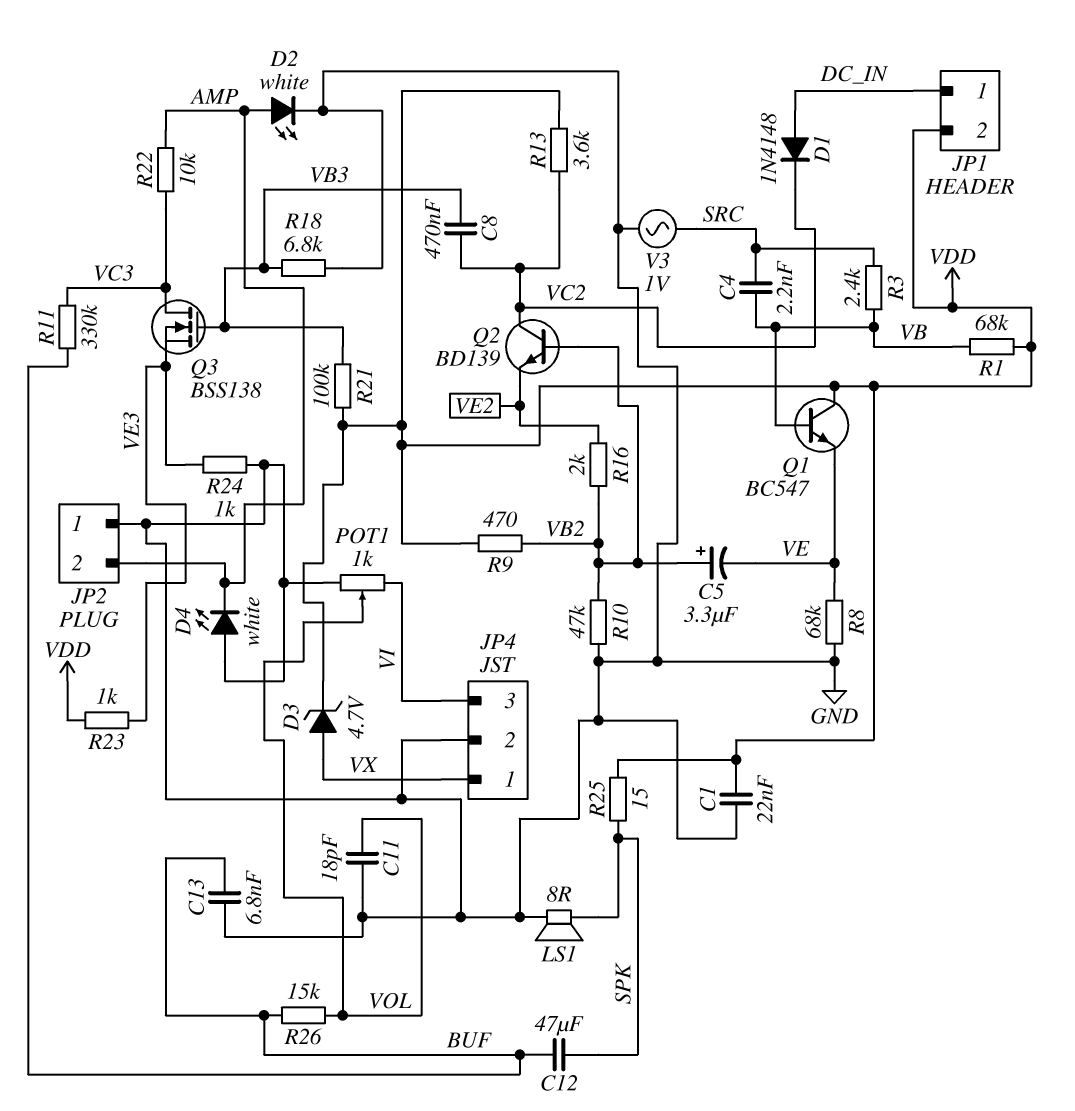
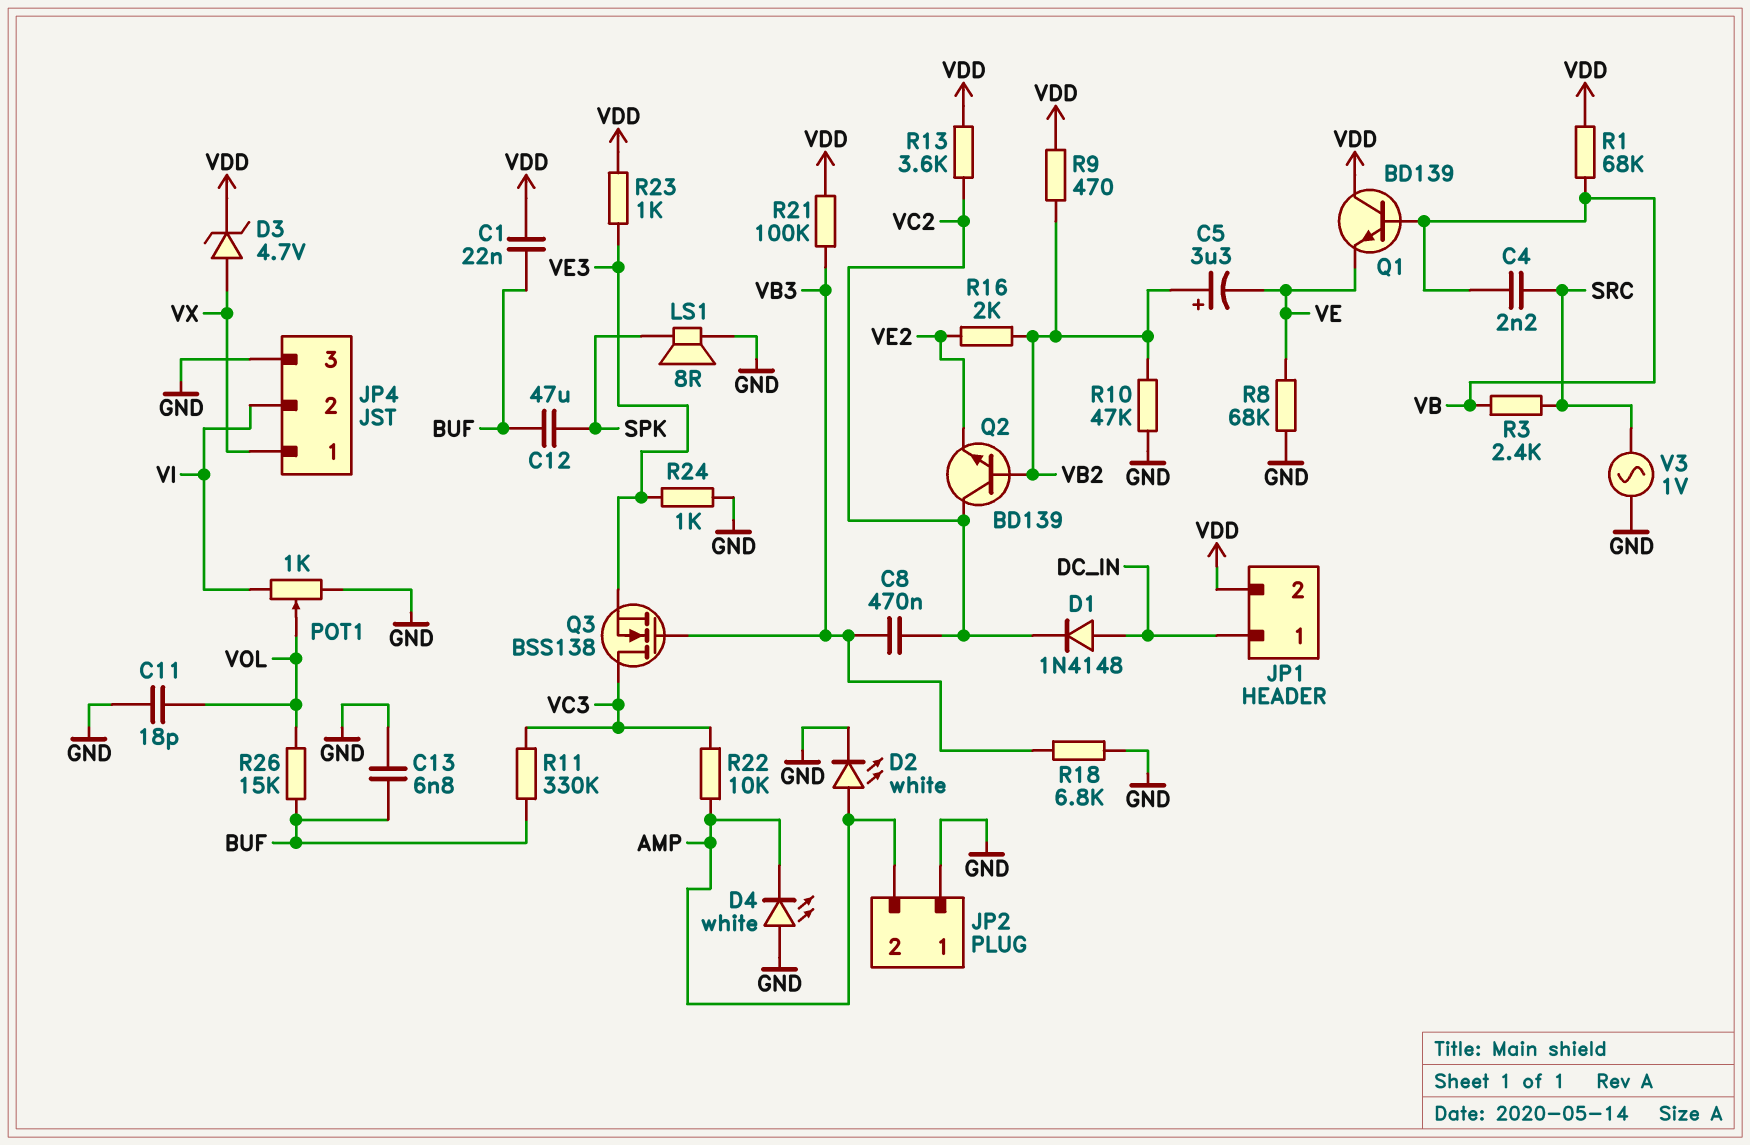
C1: 22nF (GND, VDD) -> 22nF (BUF, VDD)
JP4 pin 2: GND -> VI
JP4 pin 3: VI -> GND
Q1: NPN BC547 (B VB, C VDD, E VE) -> NPN BD139 (B VB, C VDD, E VE)
R25: 15 (SPK, VDD) -> none

